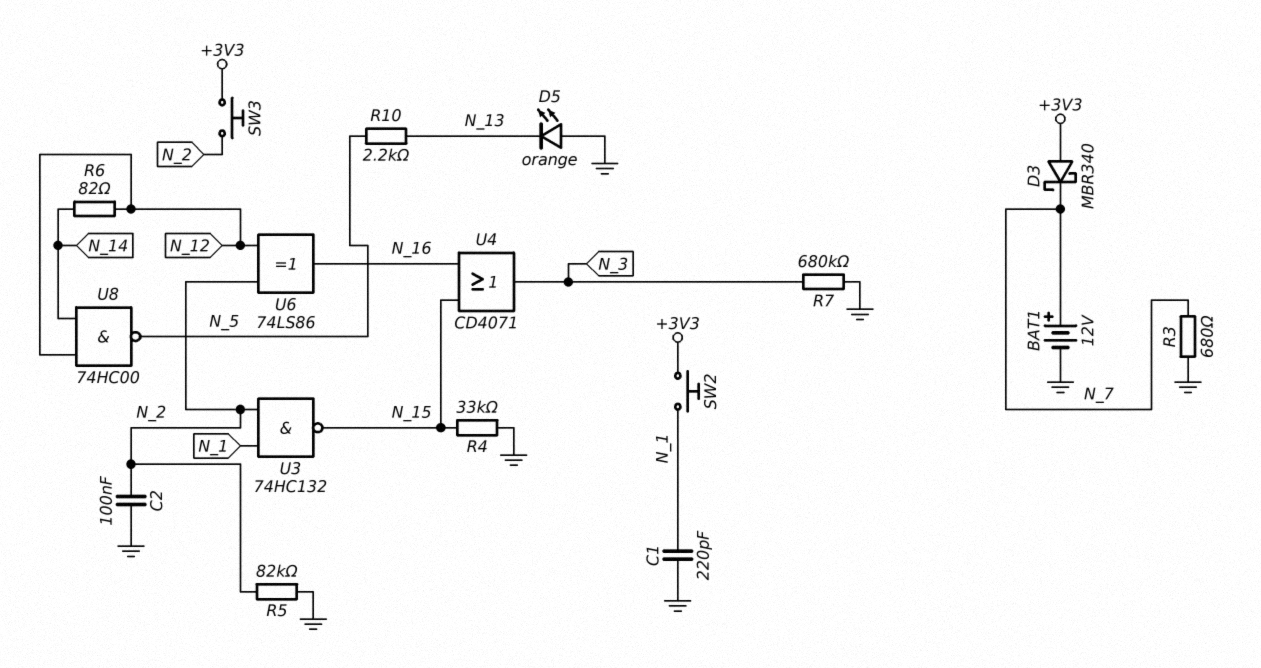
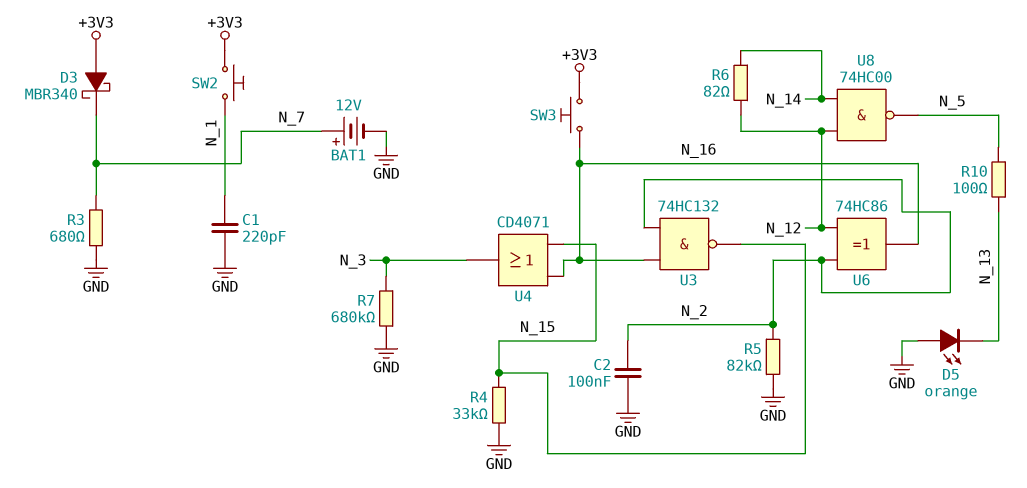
R10: 2.2k (N_5, N_13) -> 100 (N_5, N_13)
SW3: button (+3V3, N_2) -> button (+3V3, N_16)
U3: NAND 74HC132 (in N_1, in N_2, out N_15) -> NAND 74HC132 (in N_2, in N_16, out N_15)
U6: XOR 74LS86 (in N_2, in N_12, out N_16) -> XOR 74HC86 (in N_2, in N_12, out N_16)

